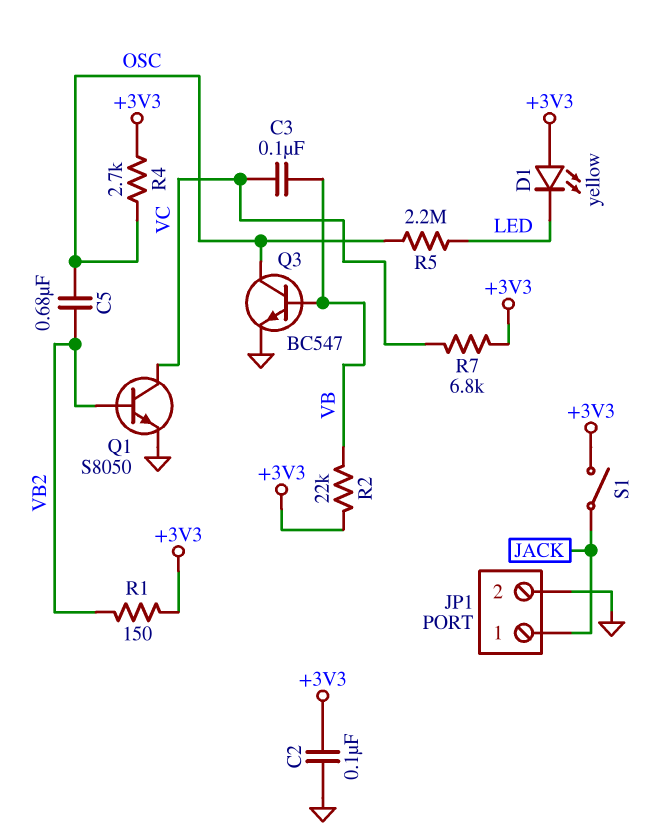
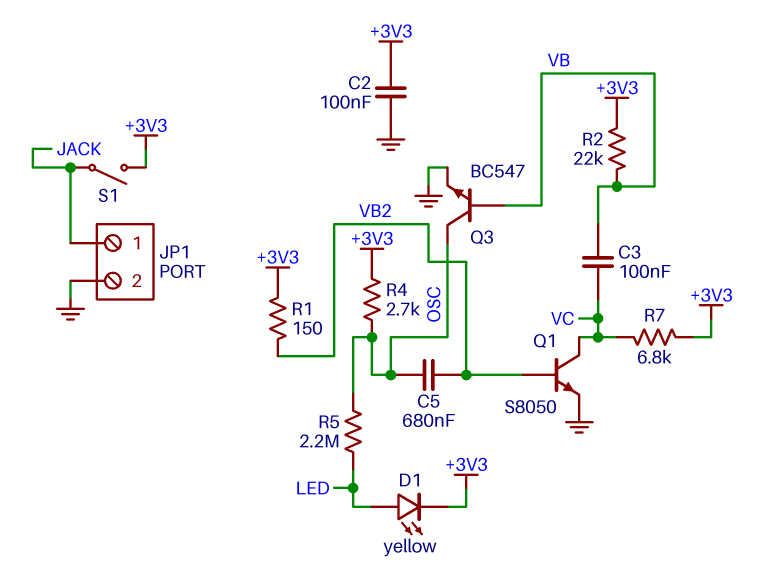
D1: LED yellow (A +3V3, K LED) -> LED yellow (A LED, K +3V3)

